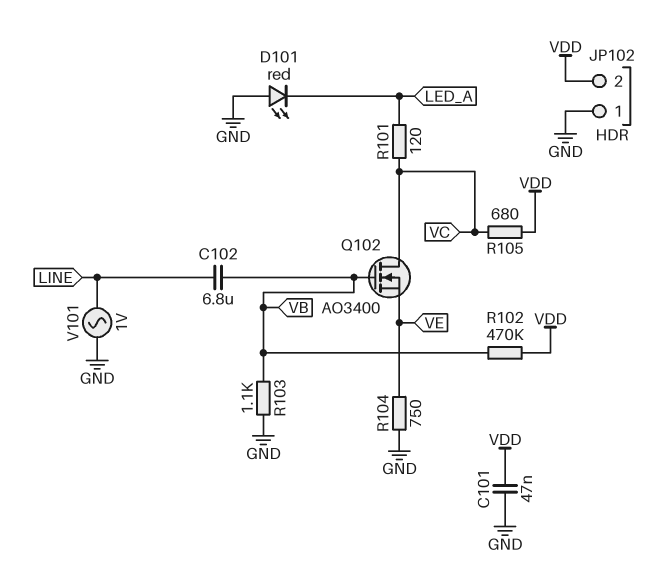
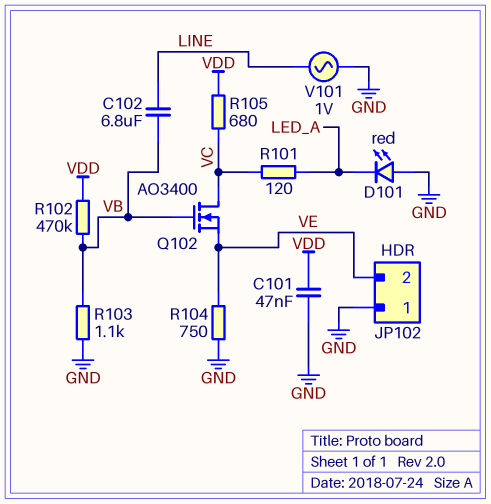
JP102 pin 2: VDD -> VE

